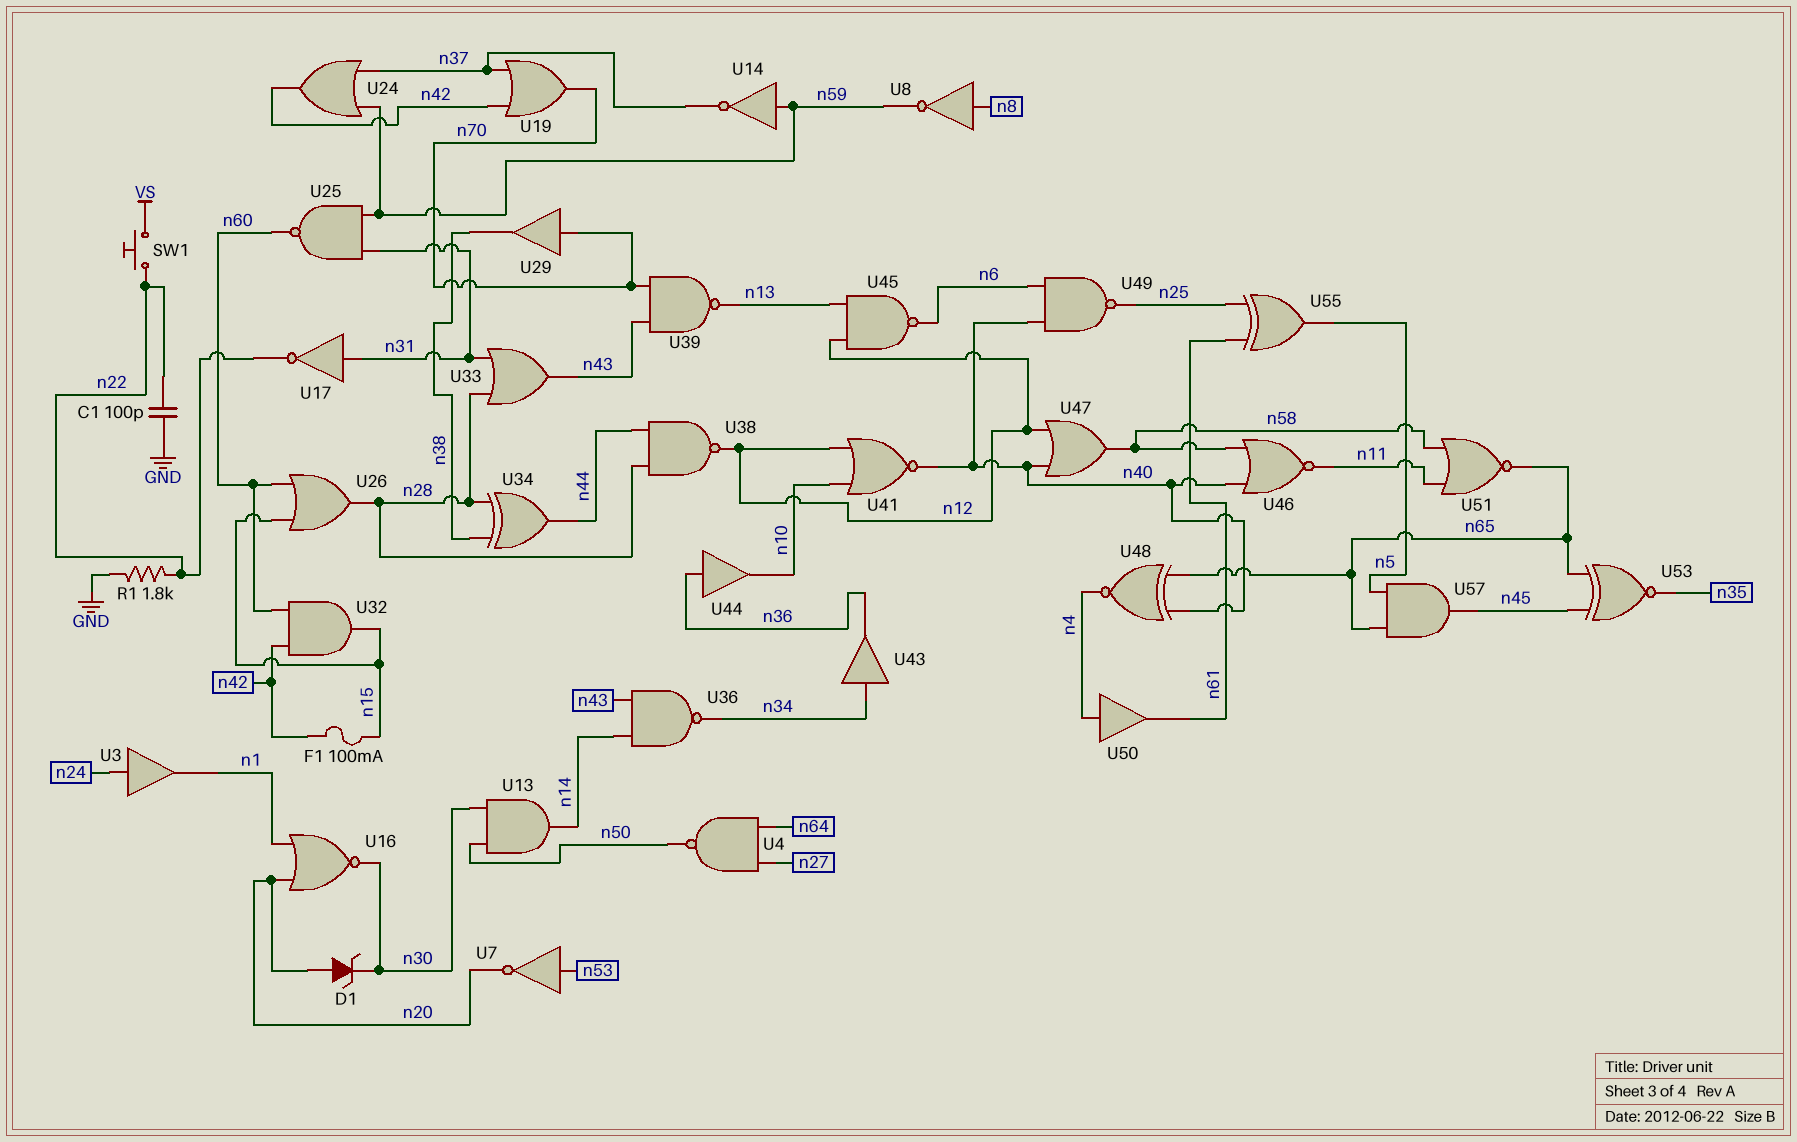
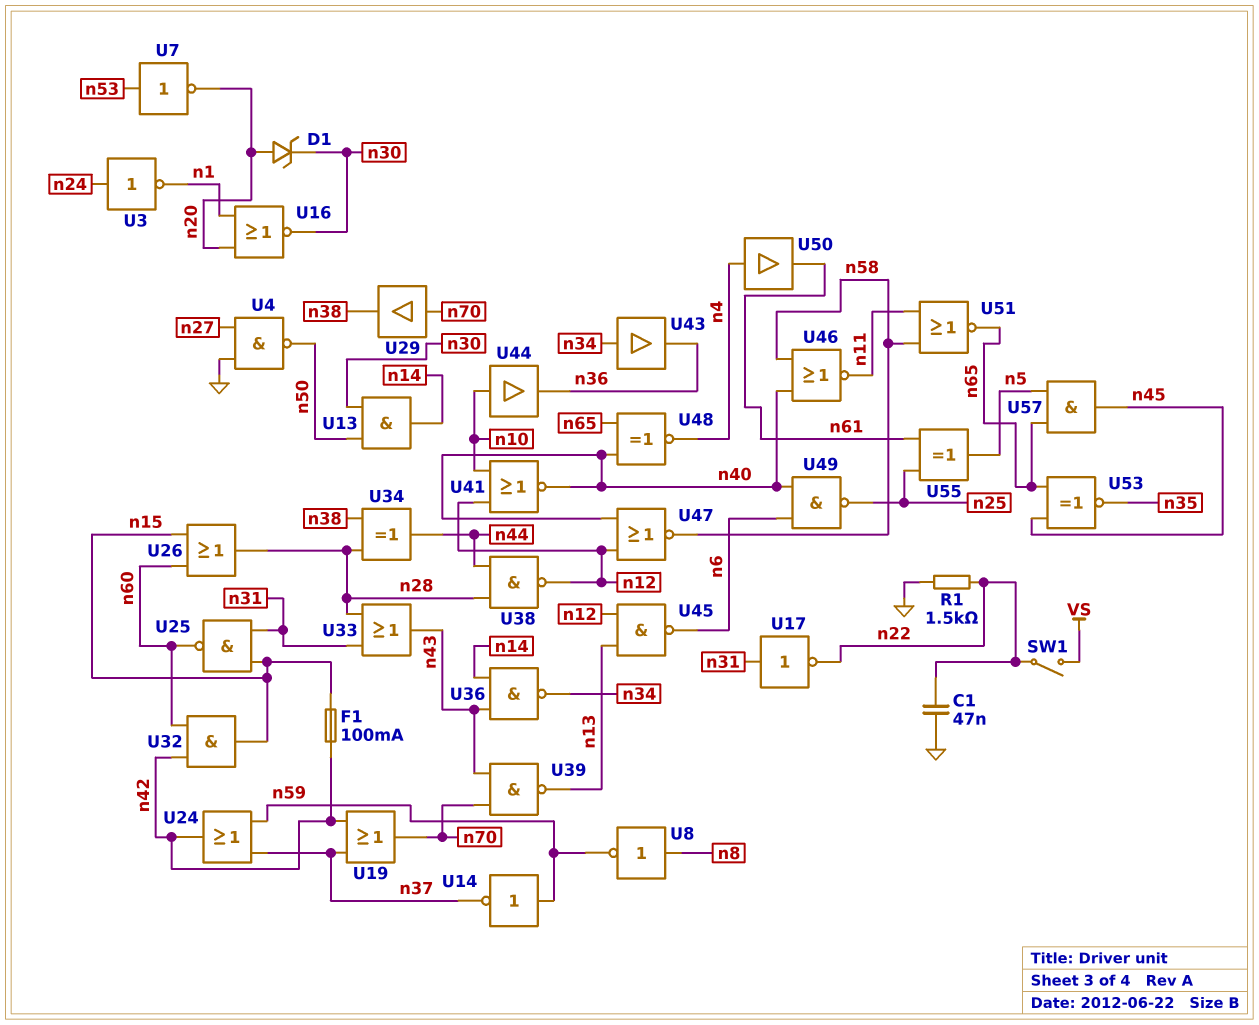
C1: 100pF (GND, n22) -> 47nF (GND, n22)
R1: 1.8k (GND, n22) -> 1.5k (GND, n22)
SW1: button (VS, n22) -> switch (VS, n22)
U3: buffer (in n24, out n1) -> NOT (in n24, out n1)
U4: NAND (in n27, in n64, out n50) -> NAND (in GND, in n27, out n50)
U25: NAND (in n31, in n59, out n60) -> NAND (in n15, in n31, out n60)
U44: buffer (in n36, out n10) -> buffer (in n10, out n36)
U47: OR (in n12, in n40, out n58) -> NOR (in n12, in n40, out n58)

